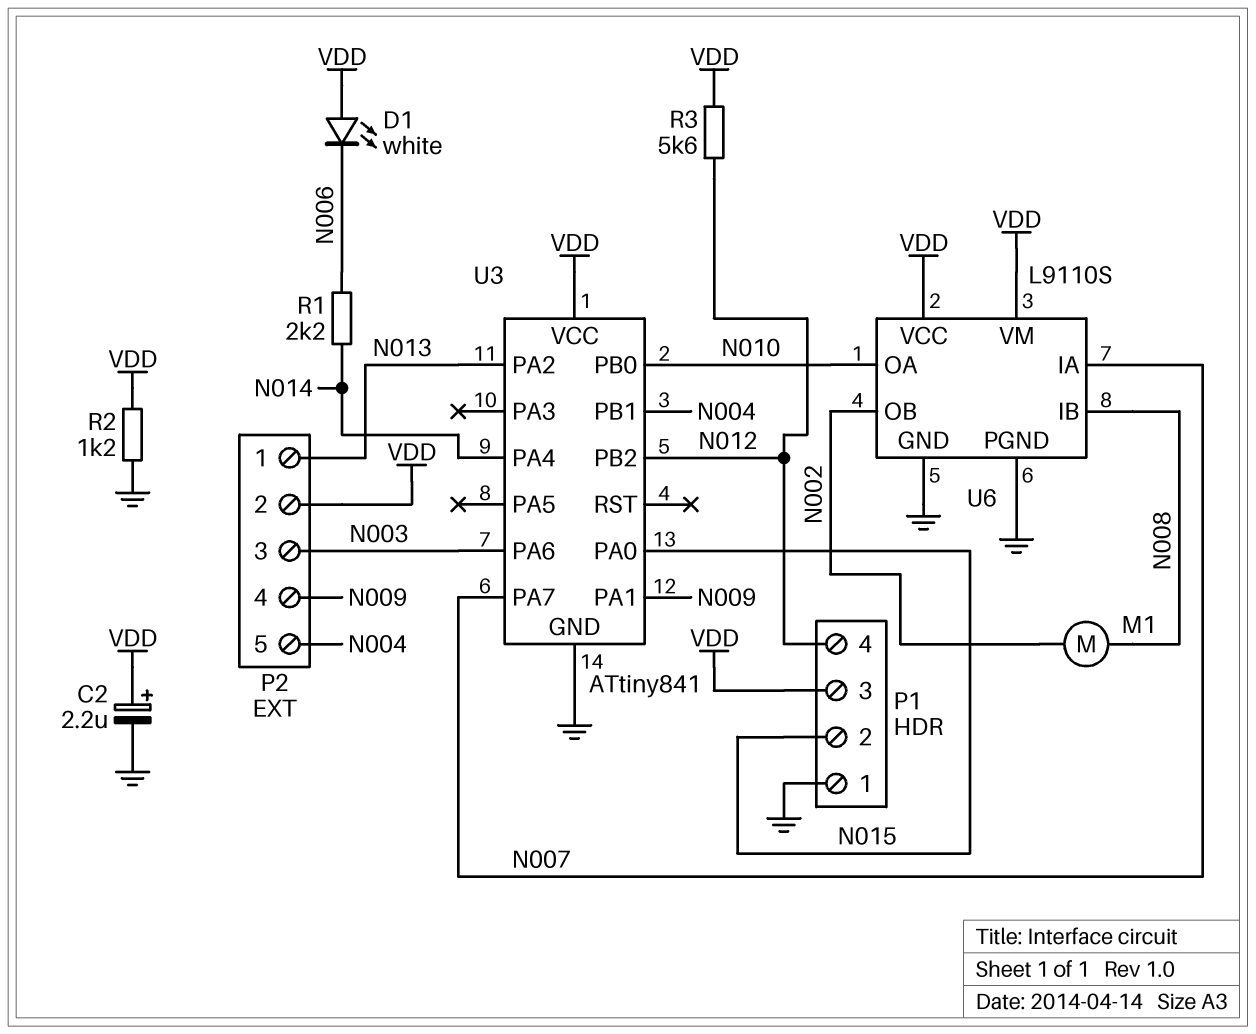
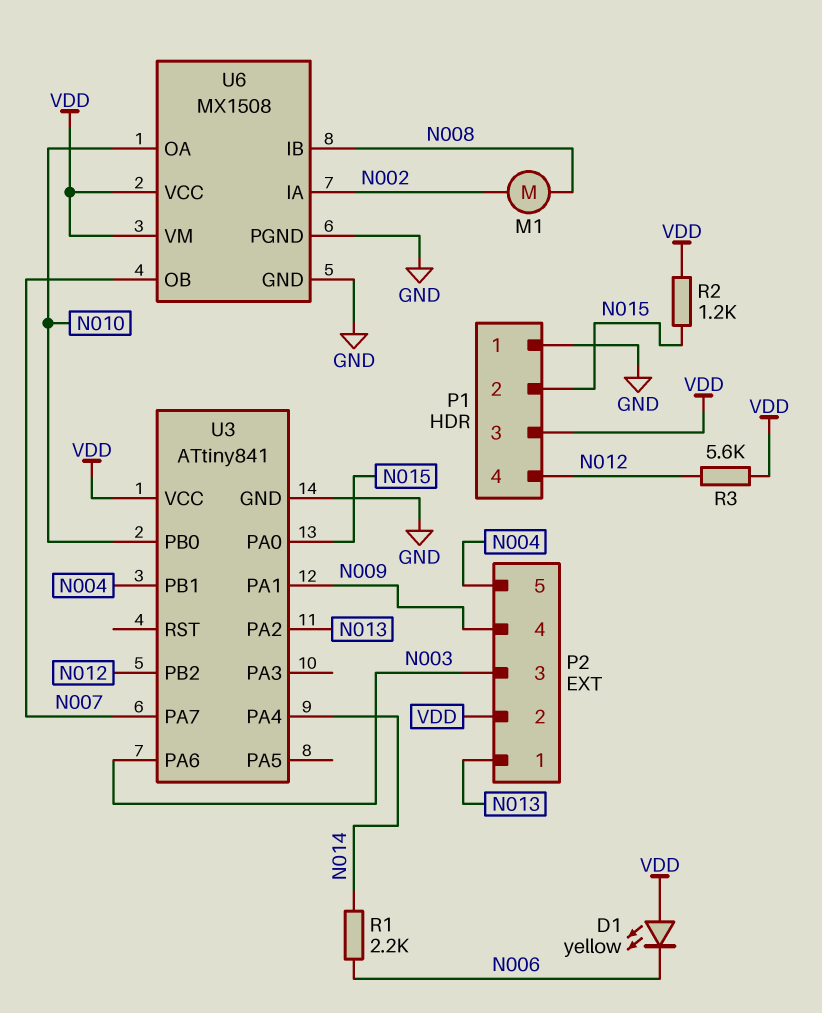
C2: 2.2uF (plus VDD, minus GND) -> none
D1: LED white (A VDD, K N006) -> LED yellow (A VDD, K N006)
R2: 1.2k (GND, VDD) -> 1.2k (N015, VDD)
U6: L9110S -> MX1508
U6 pin IA: N007 -> N002
U6 pin OB: N002 -> N007

